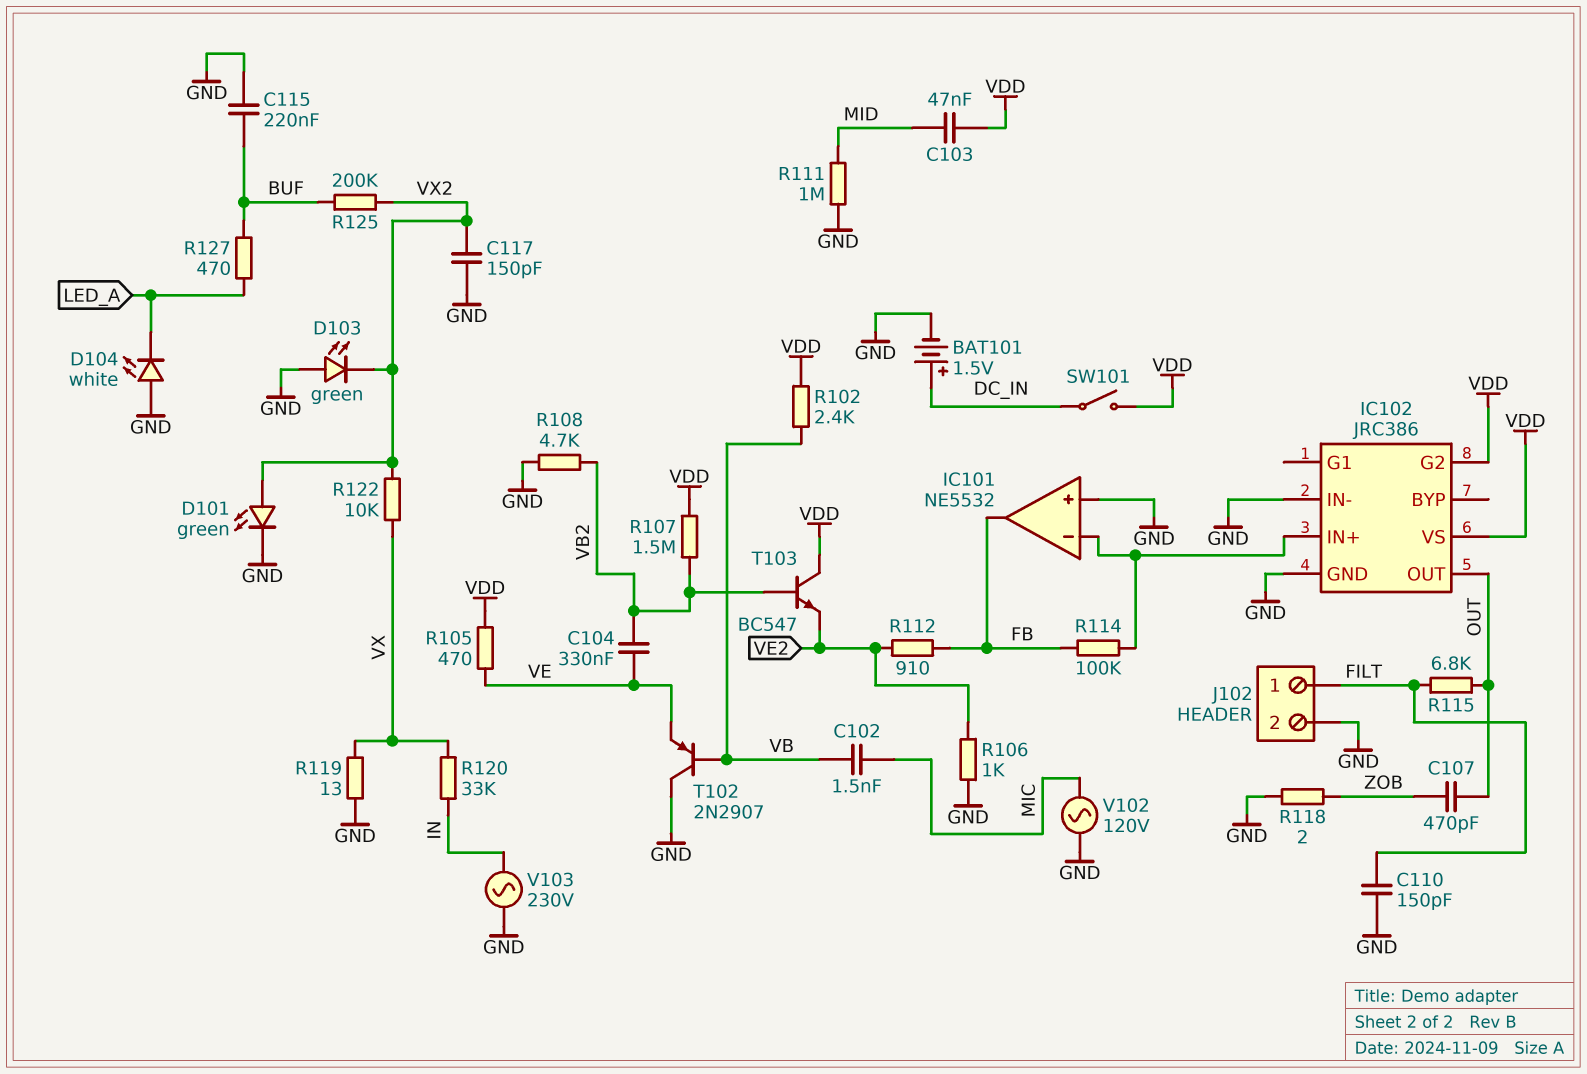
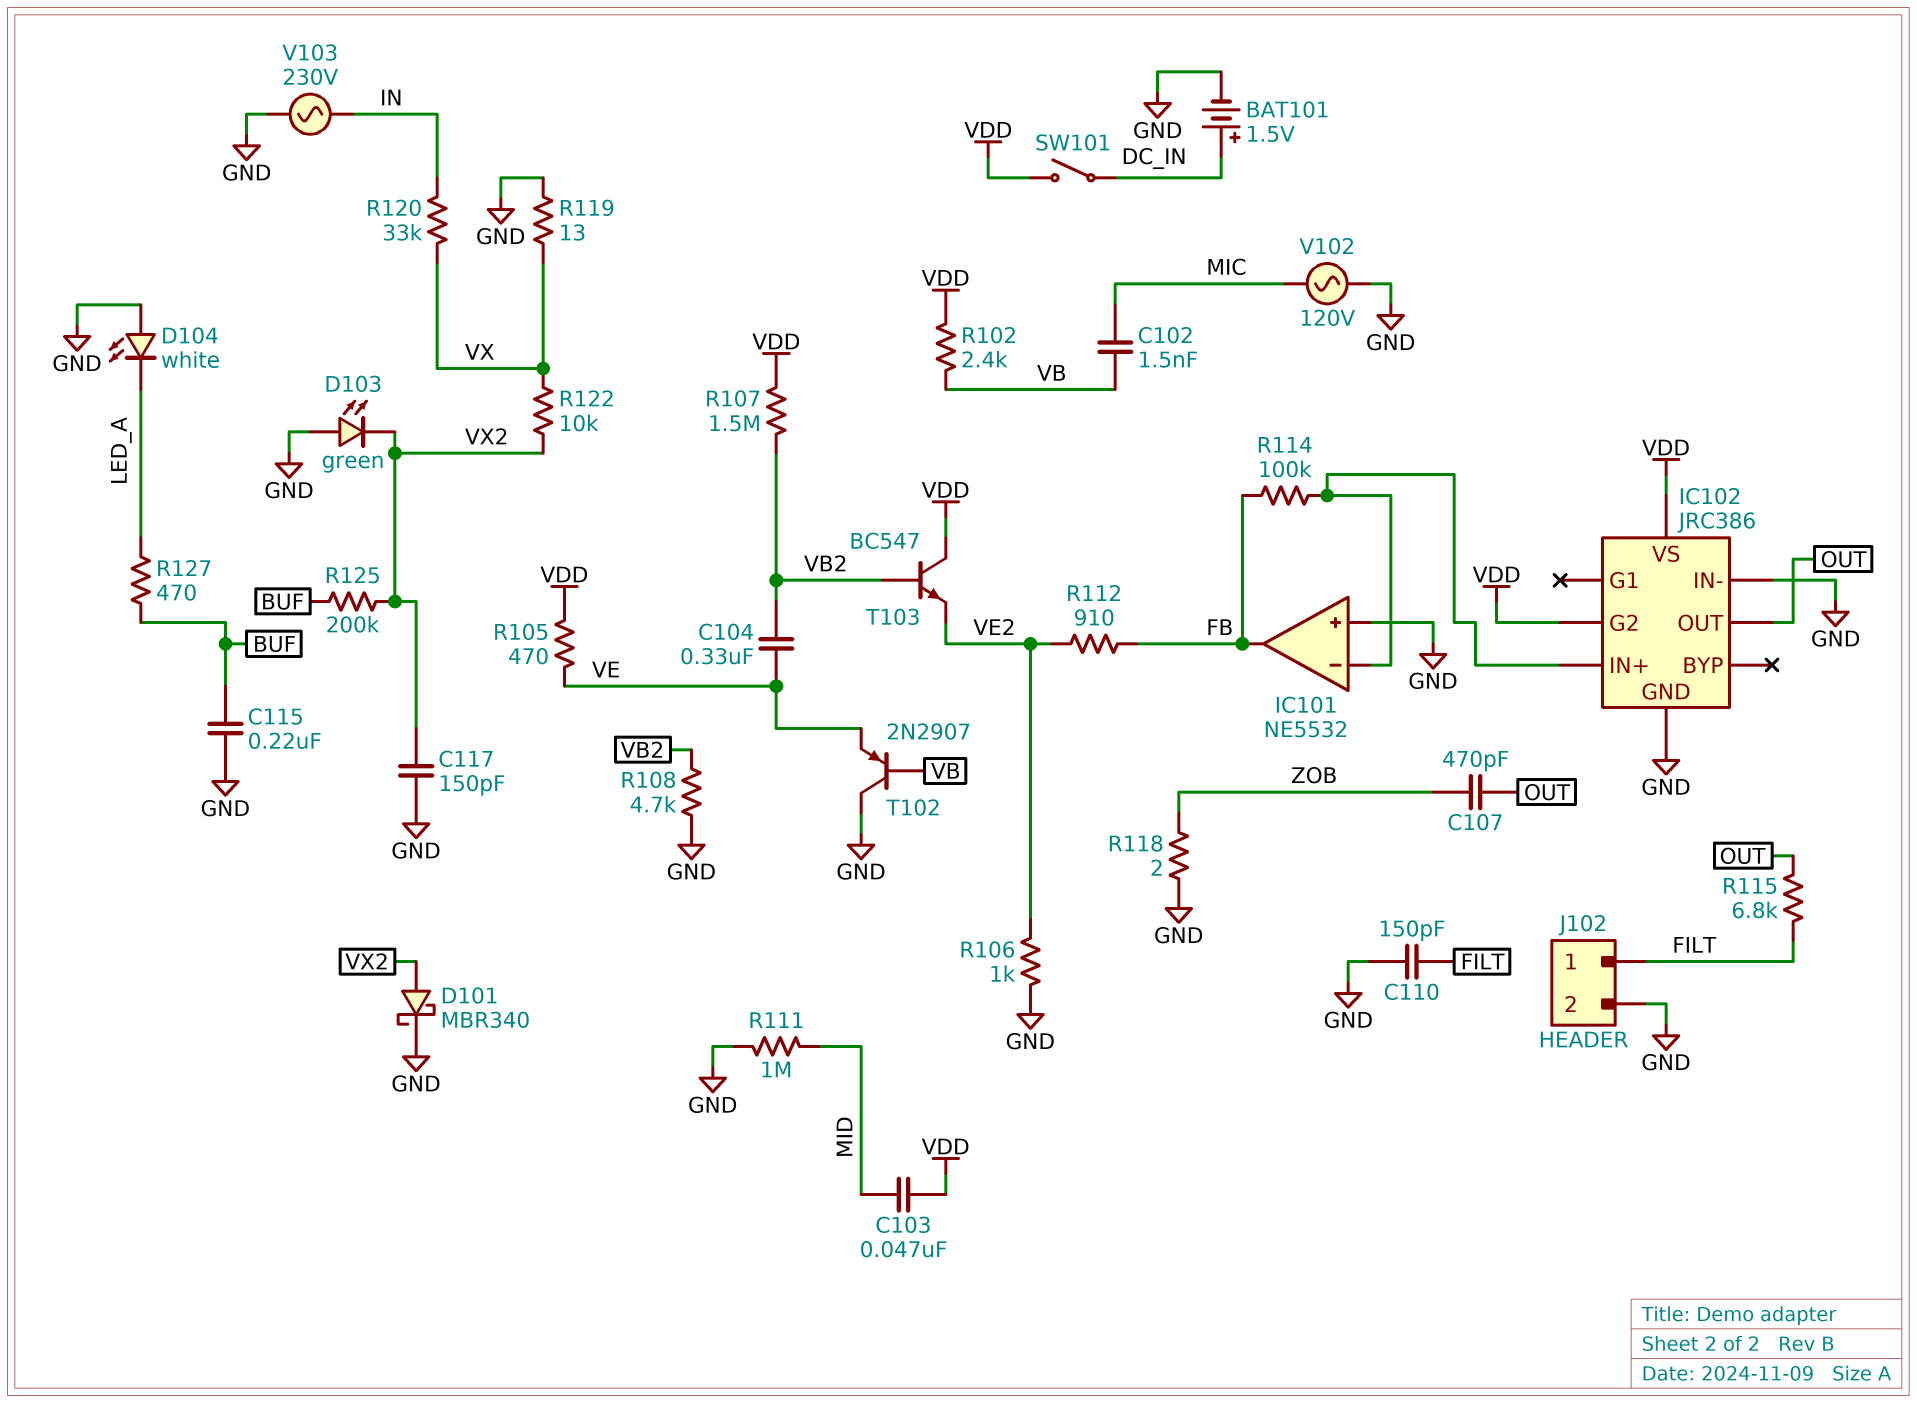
D101: LED green (A VX2, K GND) -> schottky MBR340 (A VX2, K GND)

